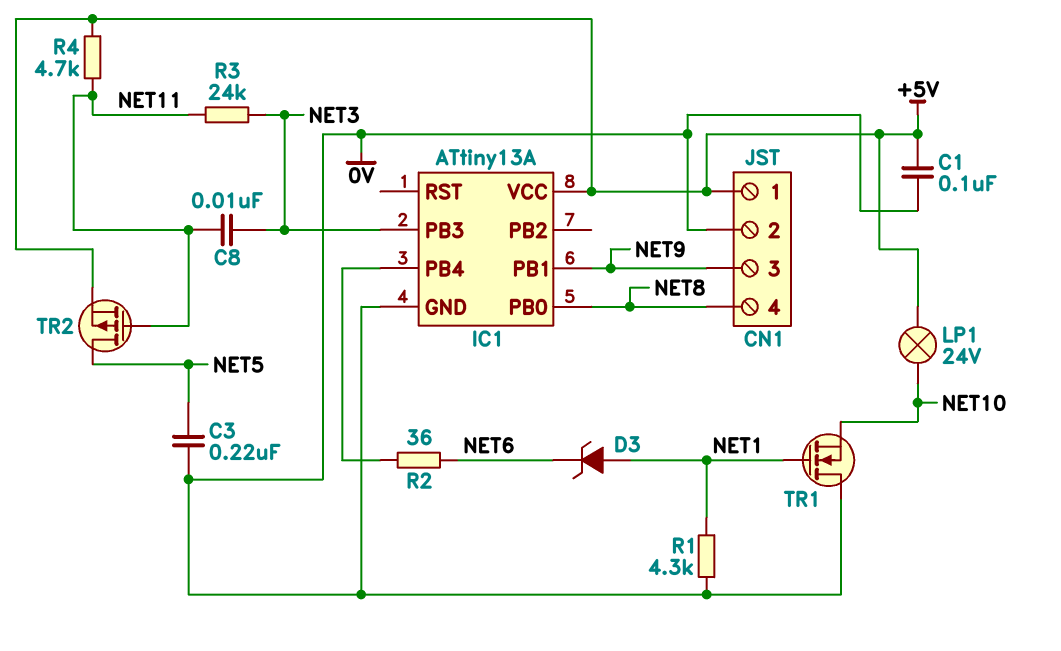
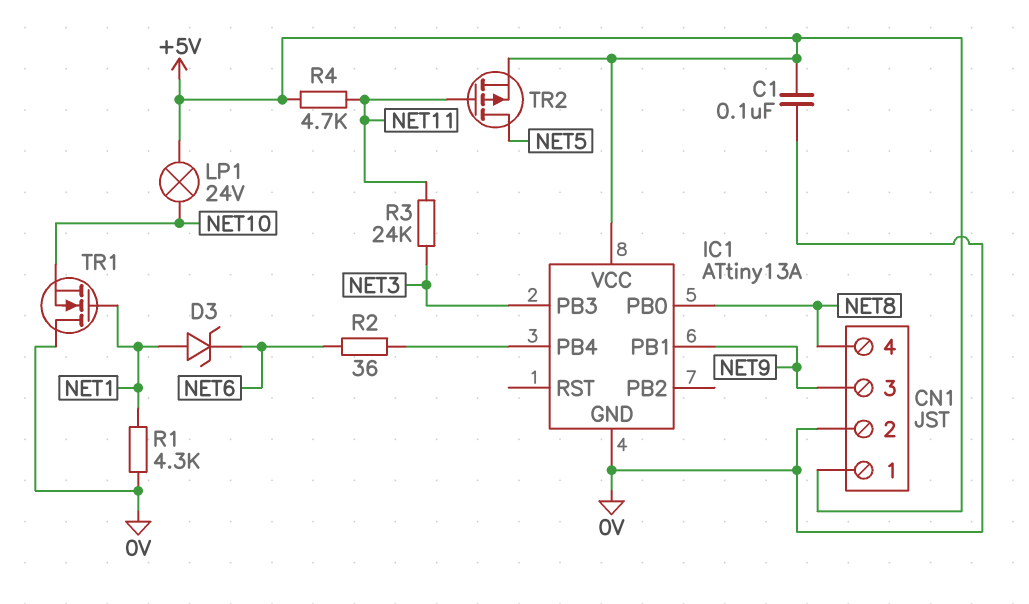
C3: 220nF (0V, NET5) -> none
C8: 10nF (NET3, NET11) -> none

